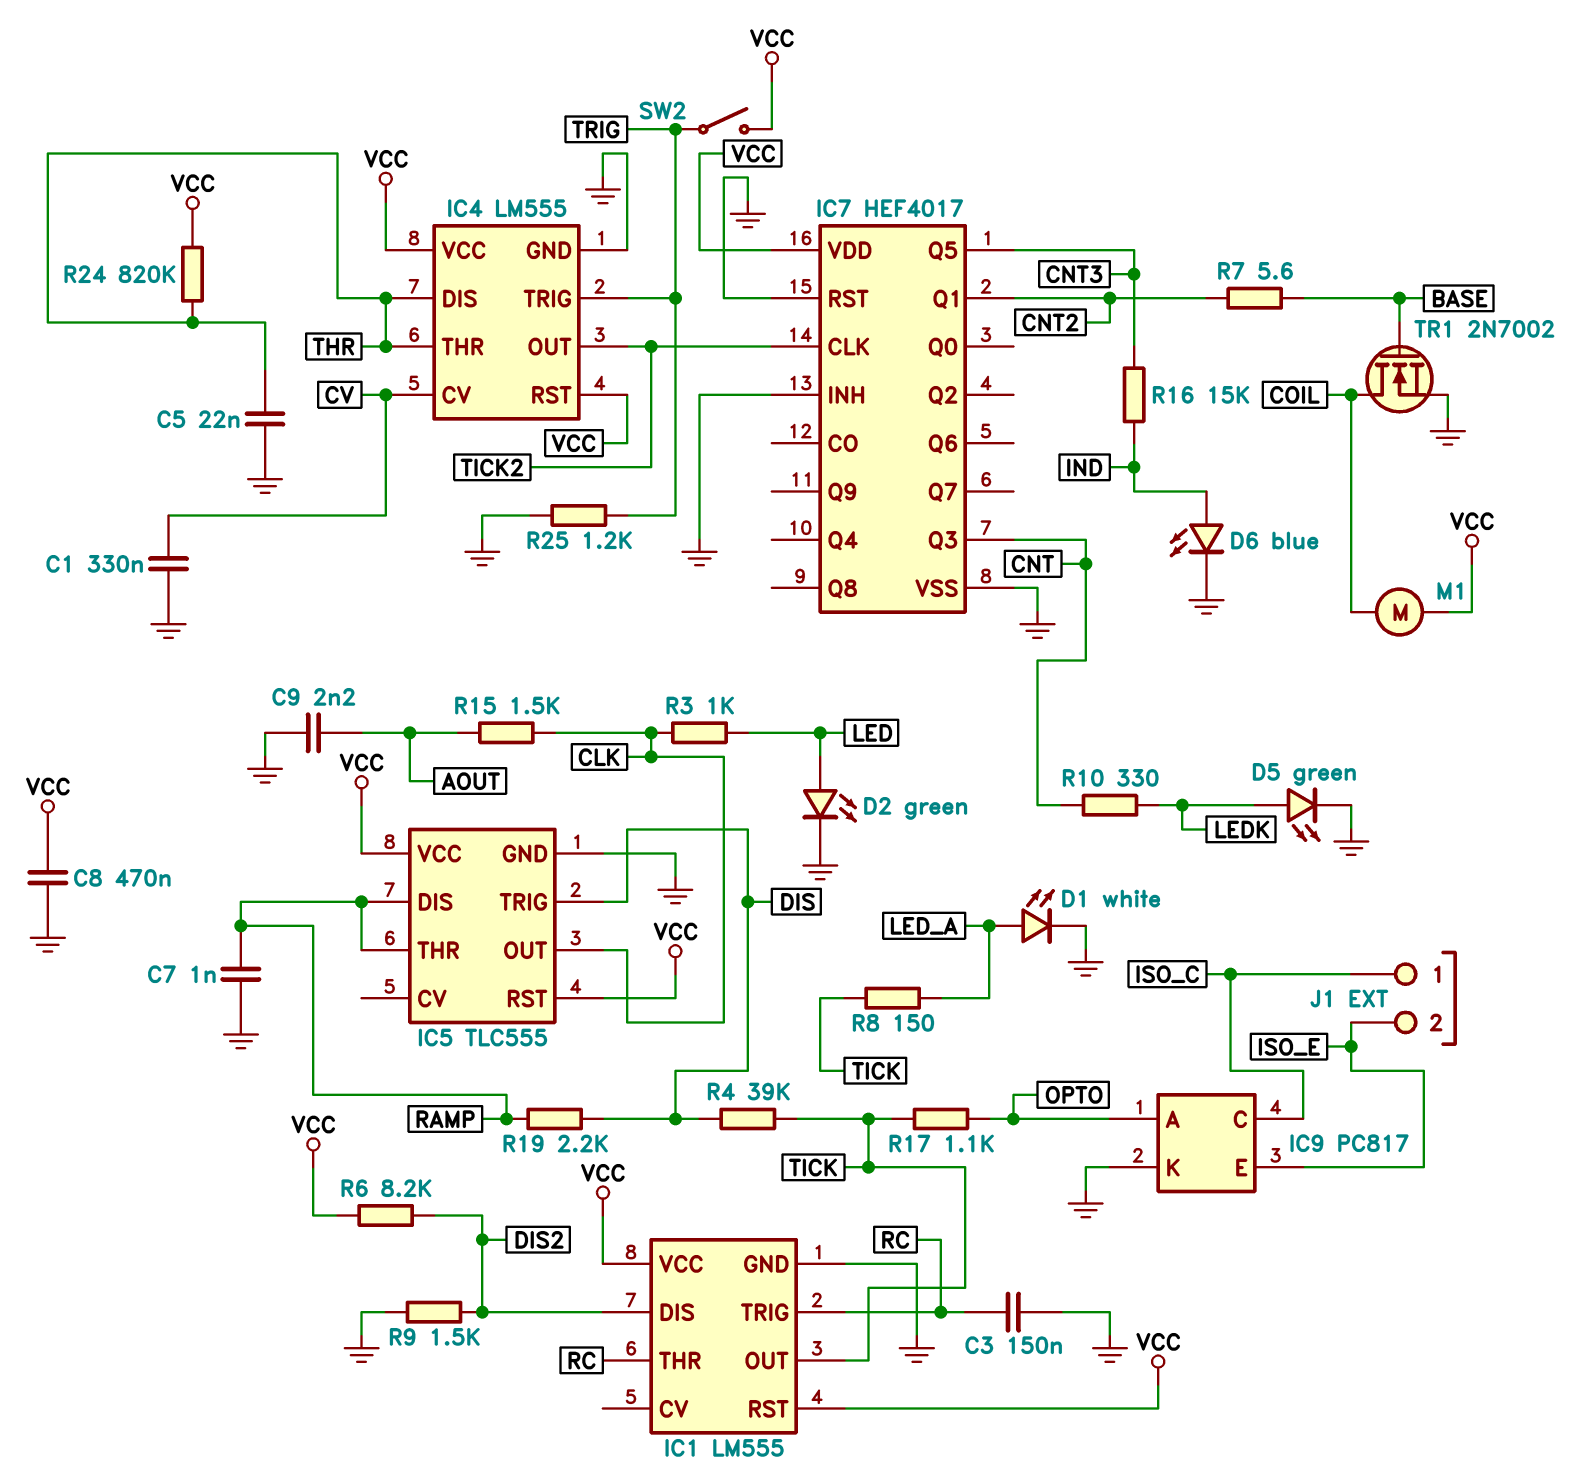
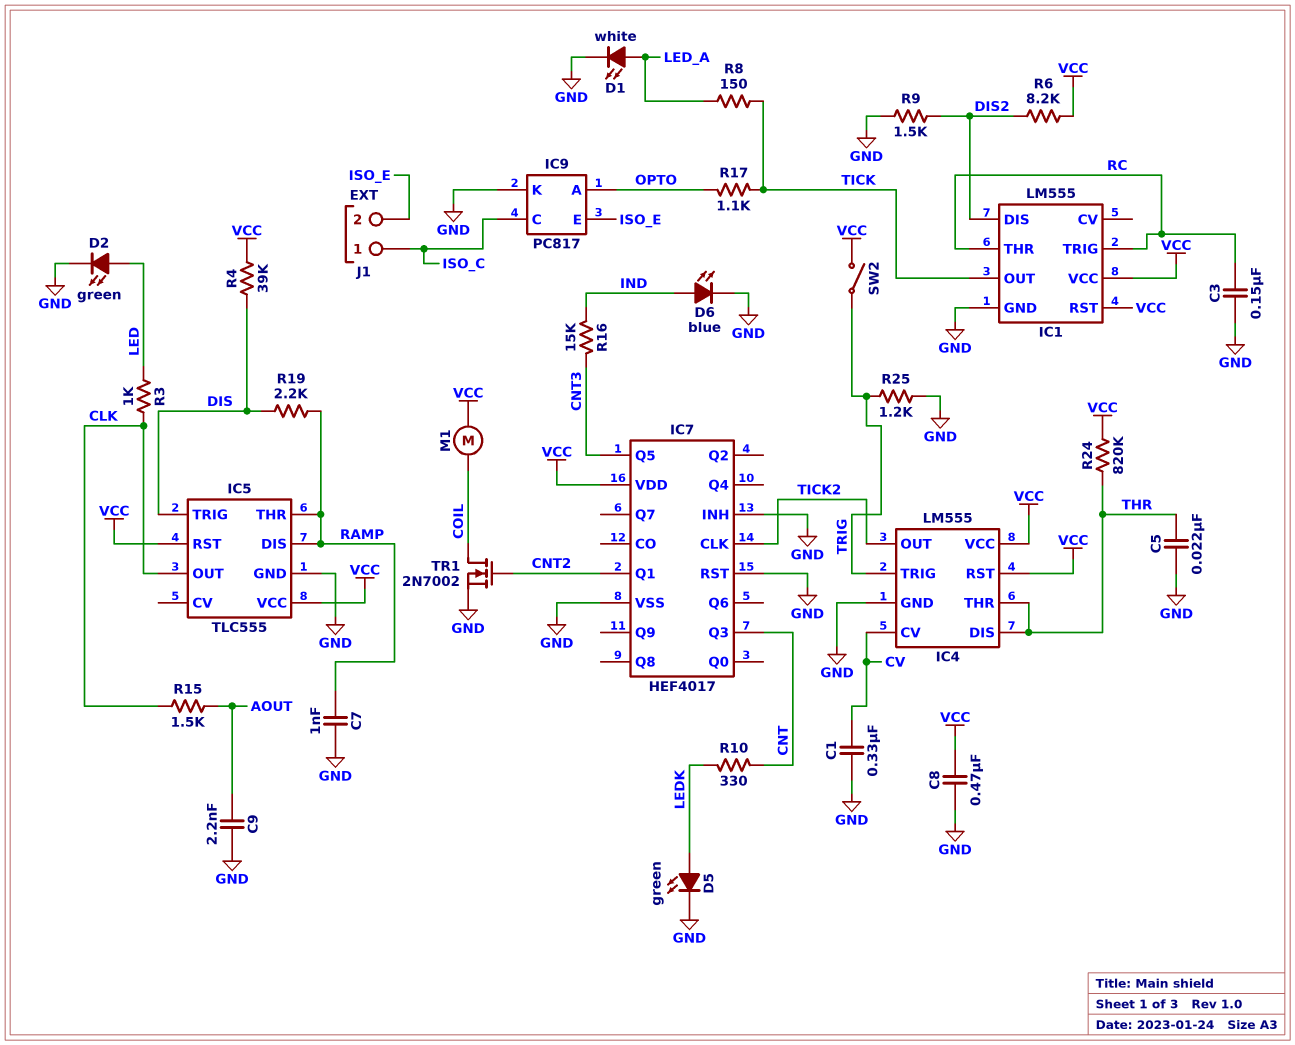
R4: 39k (DIS, TICK) -> 39k (DIS, VCC)
R7: 5.6 (BASE, CNT2) -> none
TR1: NMOS 2N7002 (G BASE, D COIL, S GND) -> NMOS 2N7002 (G CNT2, D COIL, S GND)

